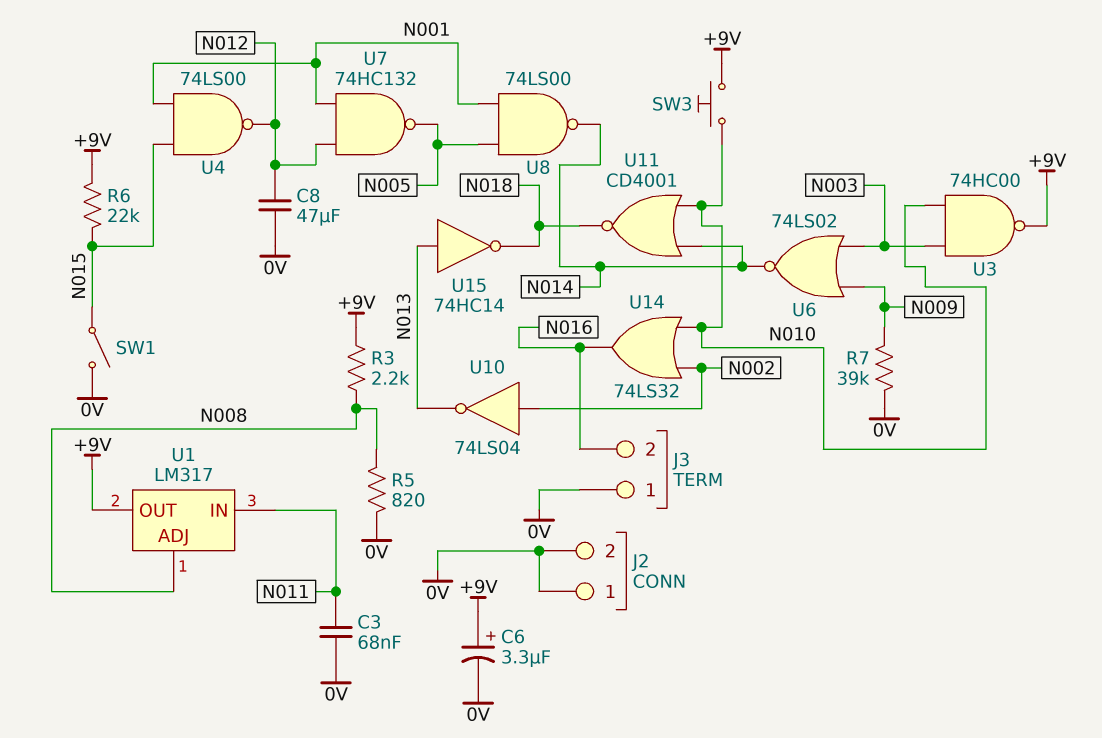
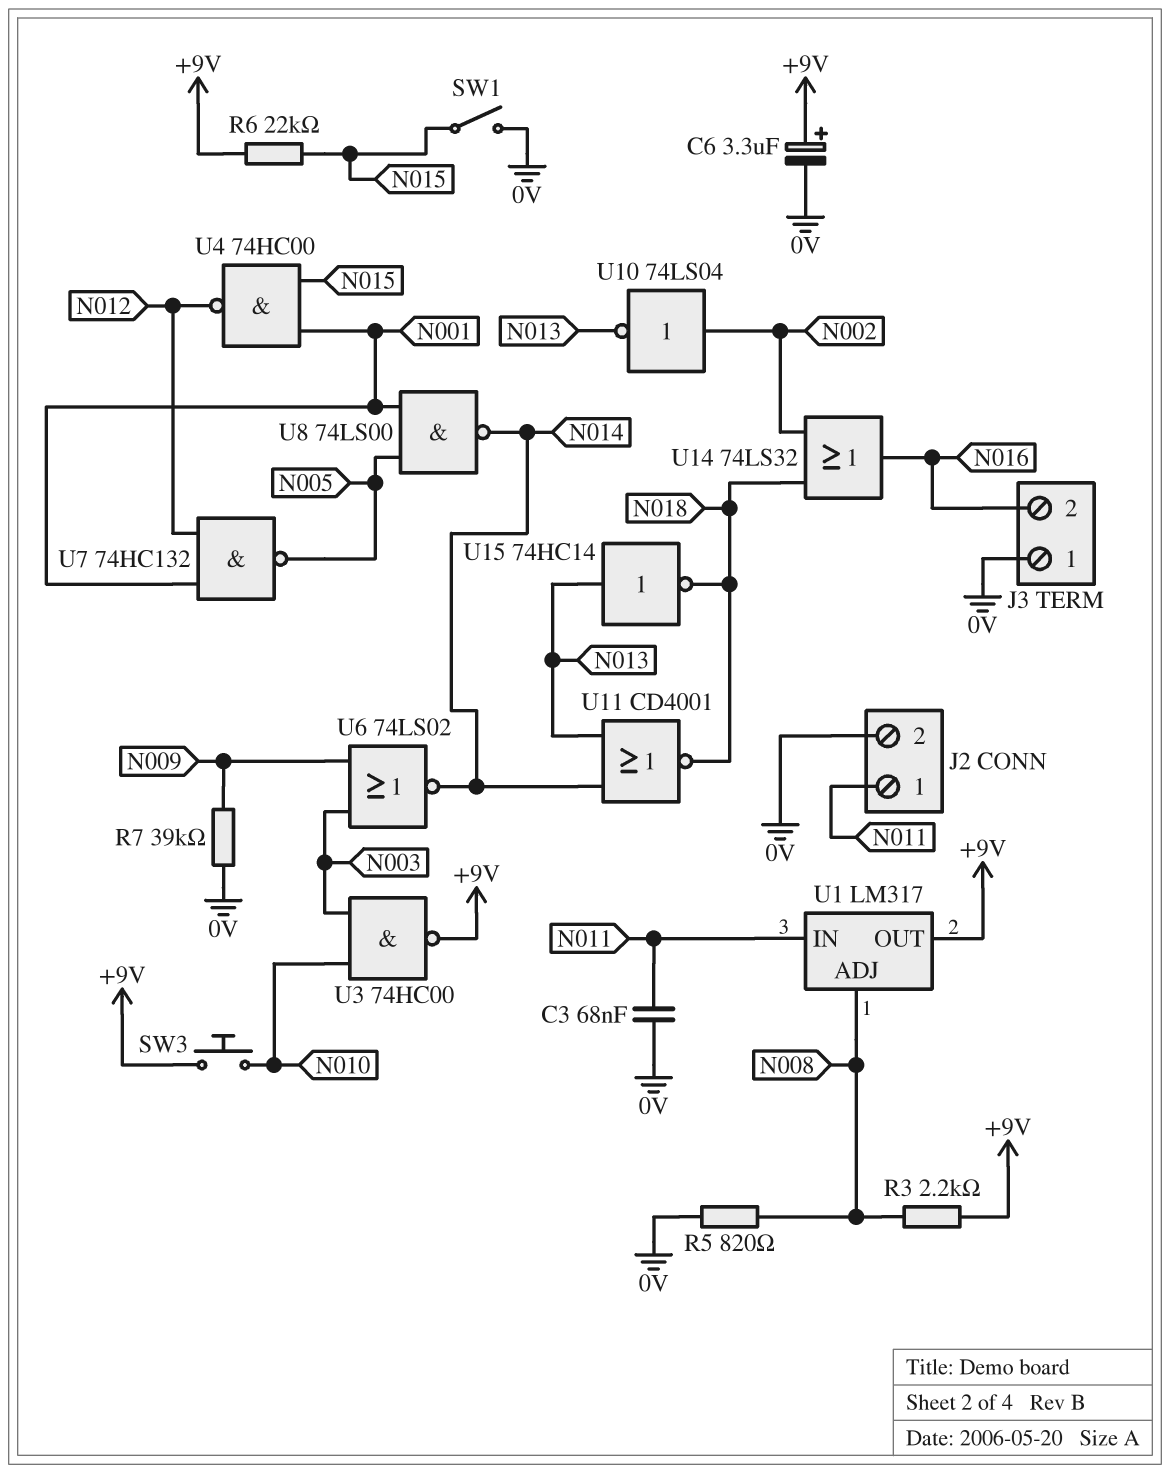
C8: 47uF (0V, N012) -> none
J2 pin 1: 0V -> N011
U4: NAND 74LS00 (in N001, in N015, out N012) -> NAND 74HC00 (in N001, in N015, out N012)
U11: NOR CD4001 (in N010, in N014, out N018) -> NOR CD4001 (in N013, in N014, out N018)
U14: OR 74LS32 (in N002, in N010, out N016) -> OR 74LS32 (in N002, in N018, out N016)

